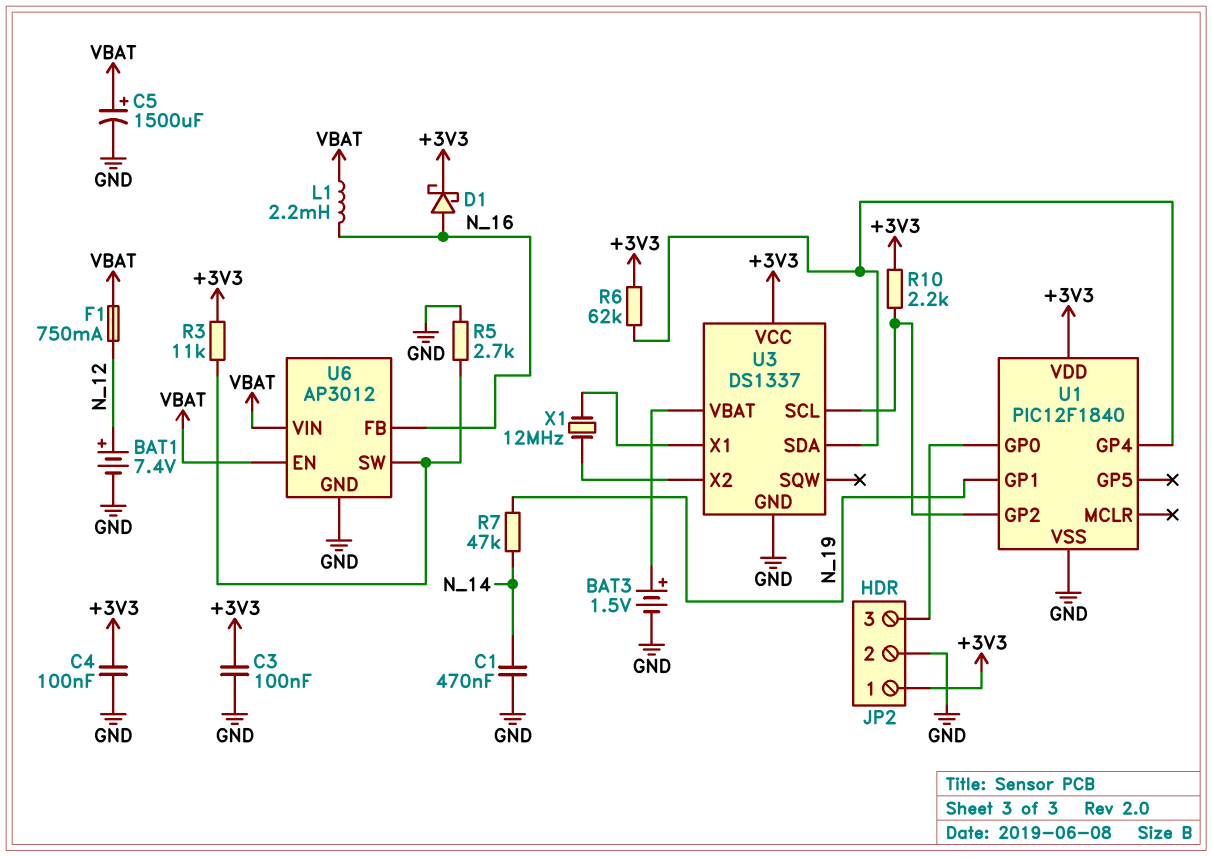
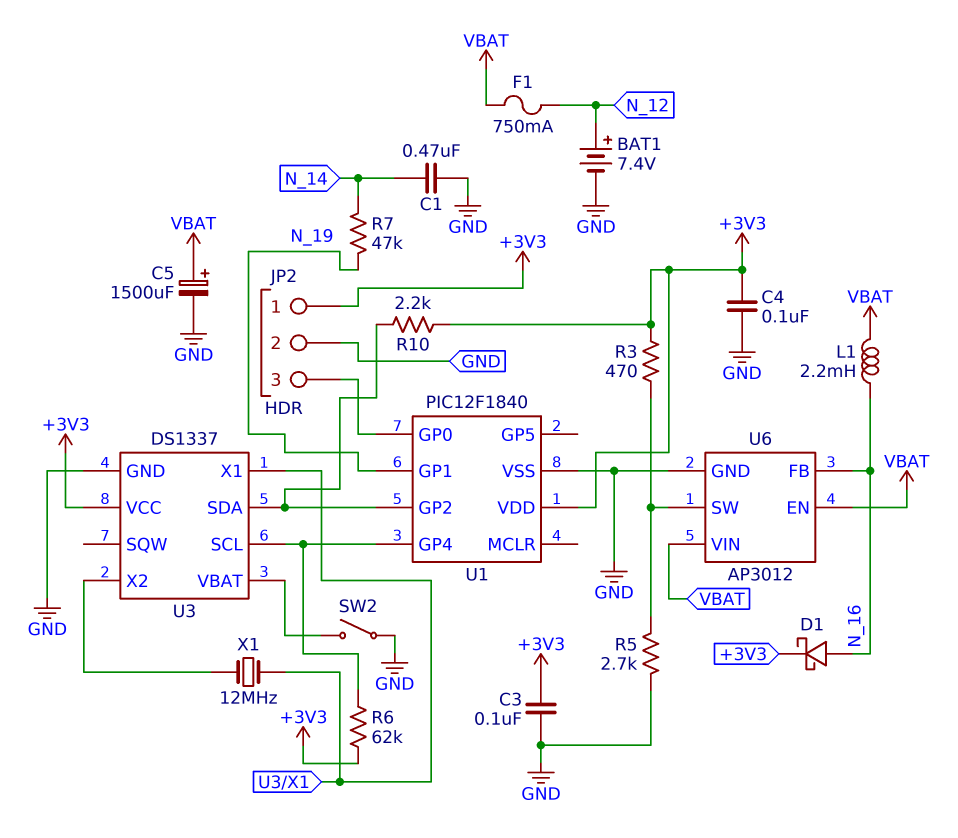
BAT3: 1.5V (plus U3/VBAT, minus GND) -> none
R3: 11k (+3V3, U6/SW) -> 470 (+3V3, U6/SW)
SW2: none -> switch (GND, U3/VBAT)
U3 pin SCL: U1/GP2 -> U1/GP4
U3 pin SDA: U1/GP4 -> U1/GP2

